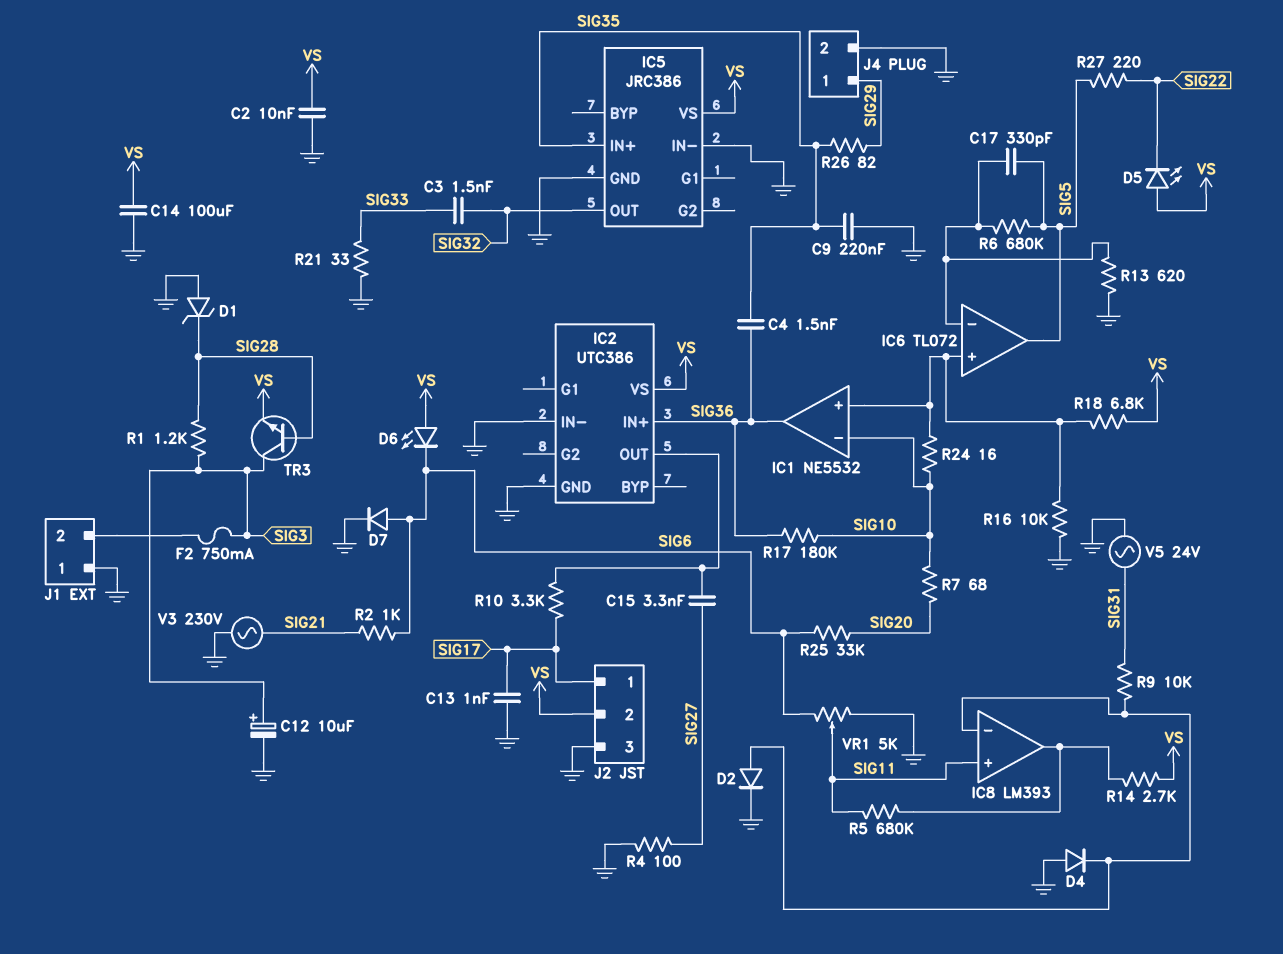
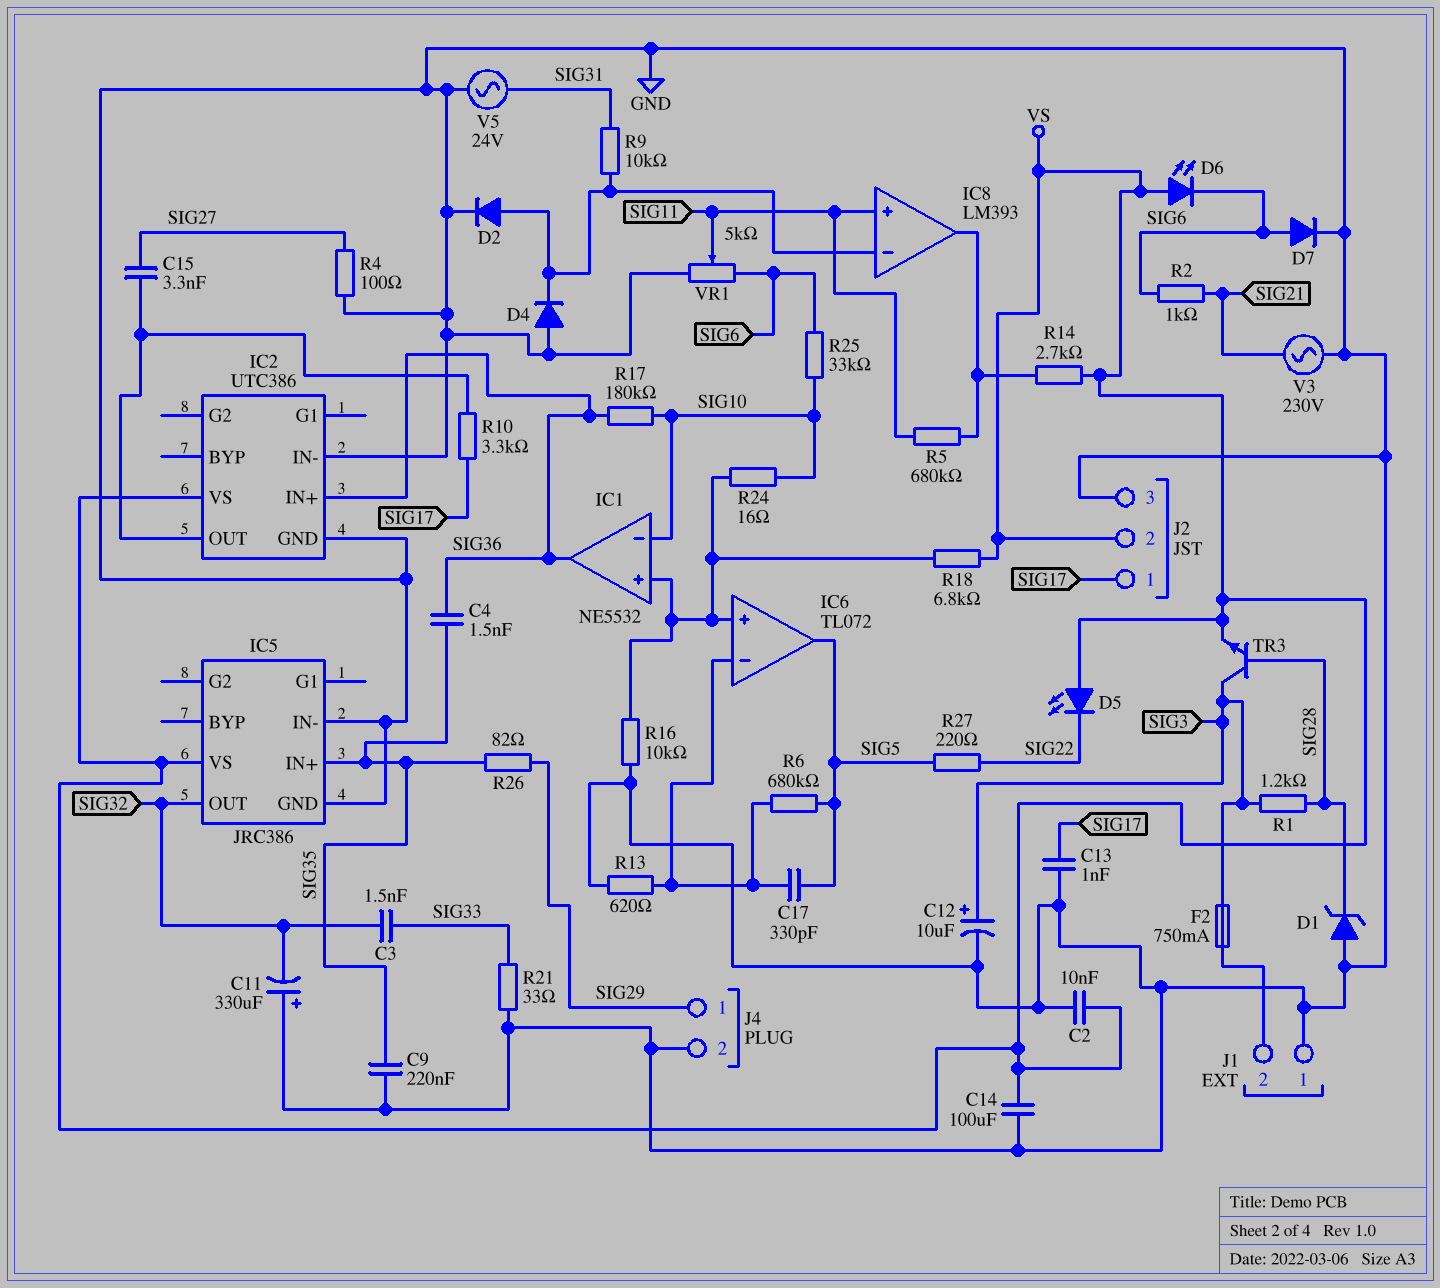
C11: none -> 330uF (plus GND, minus SIG32)
R7: 68 (SIG10, SIG20) -> none
R25: 33k (SIG6, SIG20) -> 33k (SIG6, SIG10)

